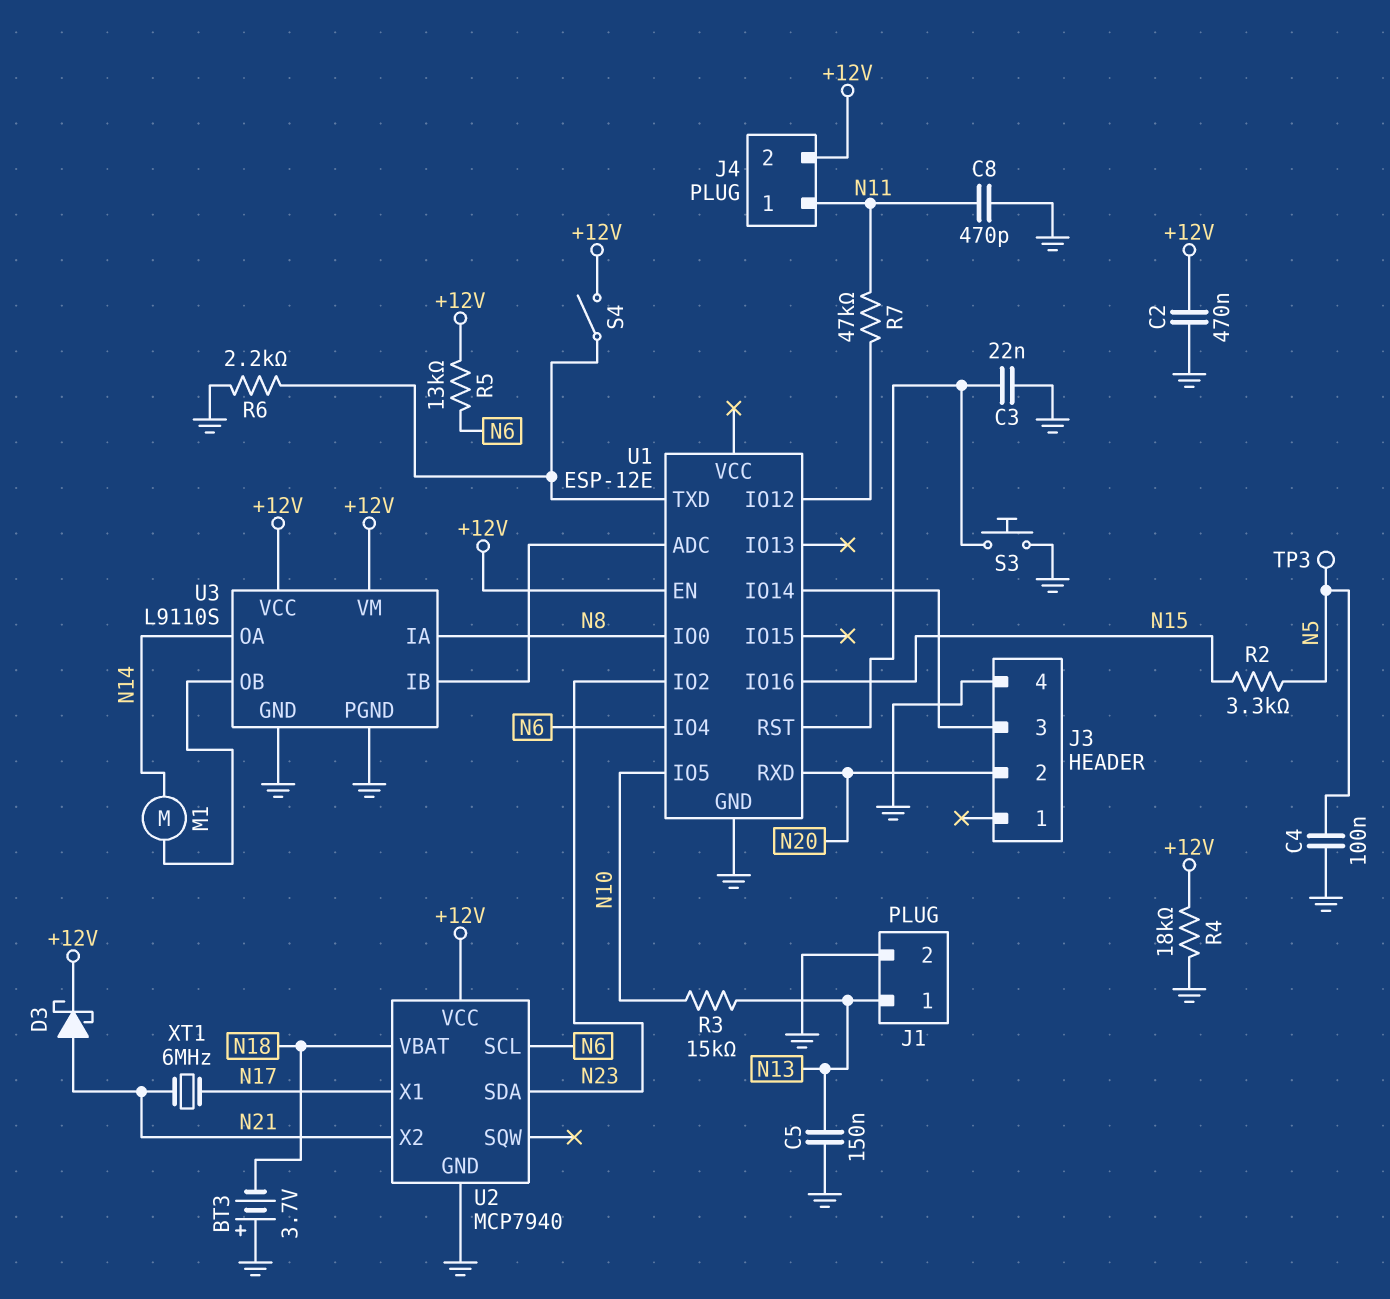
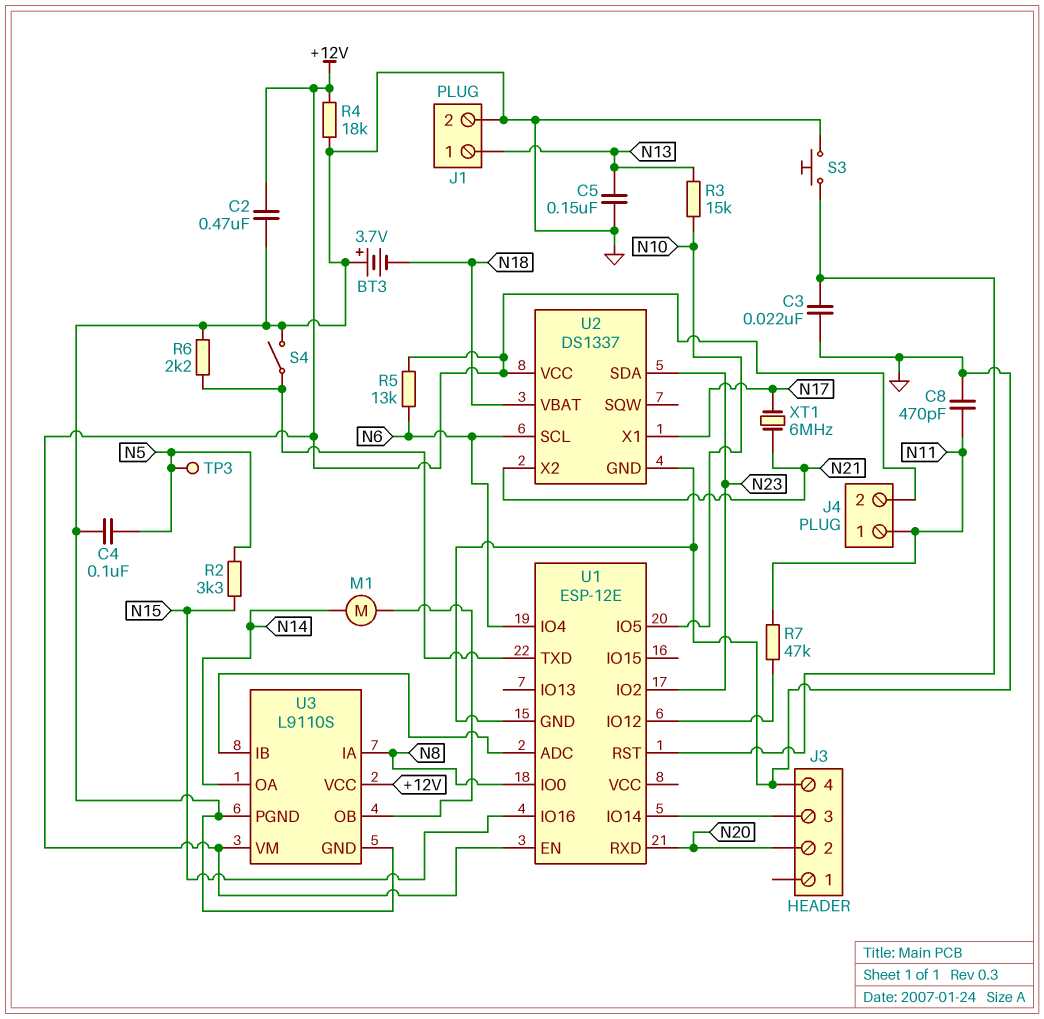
D3: schottky (A N21, K +12V) -> none
S4: switch (+12V, U1/TXD) -> switch (GND, U1/TXD)
U2: MCP7940 -> DS1337

